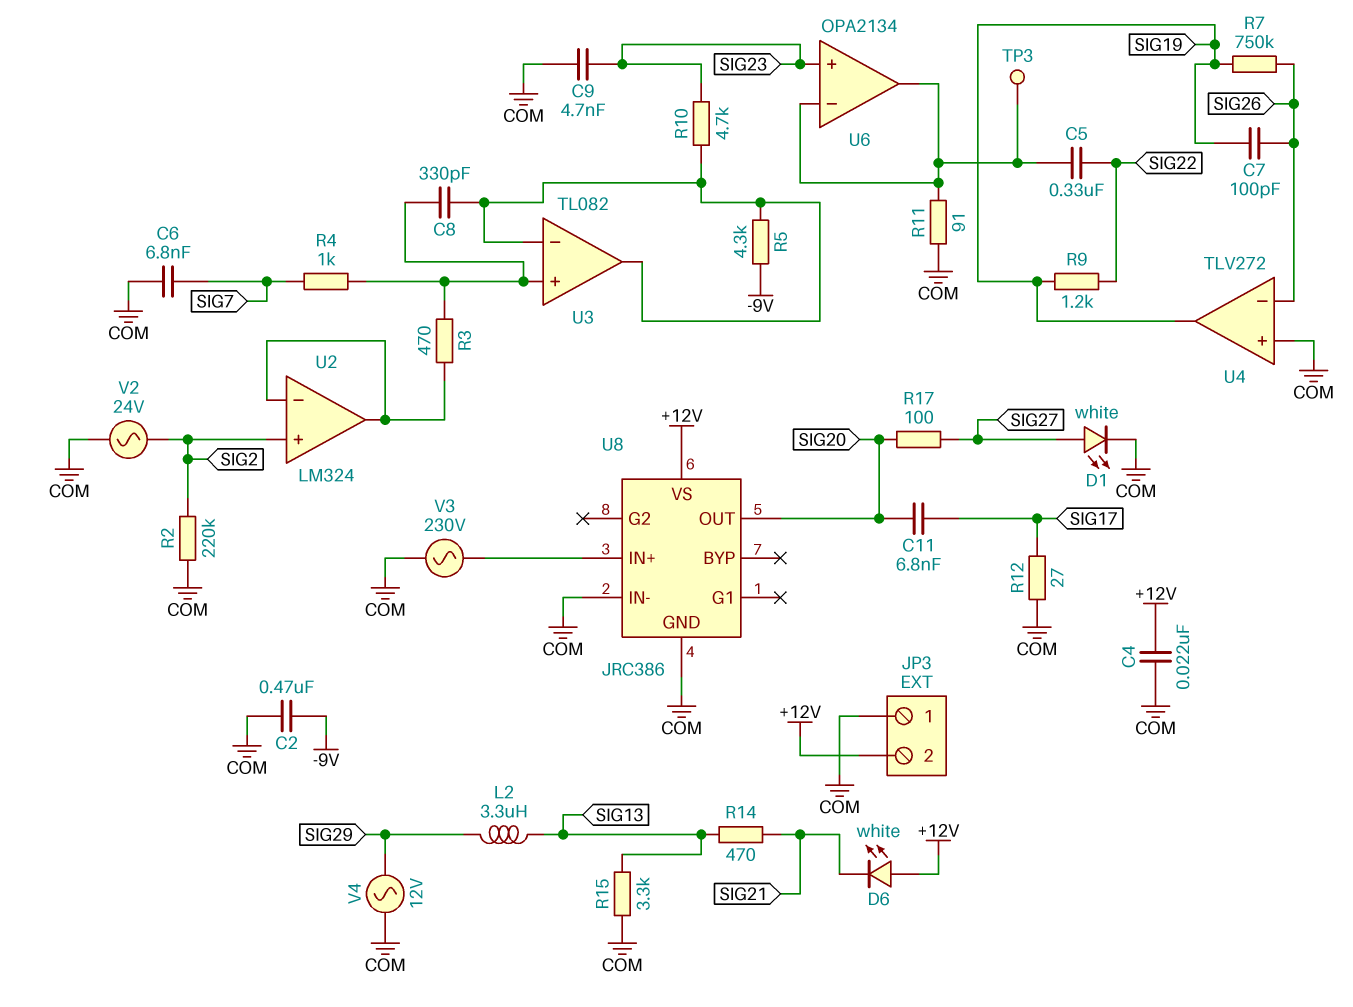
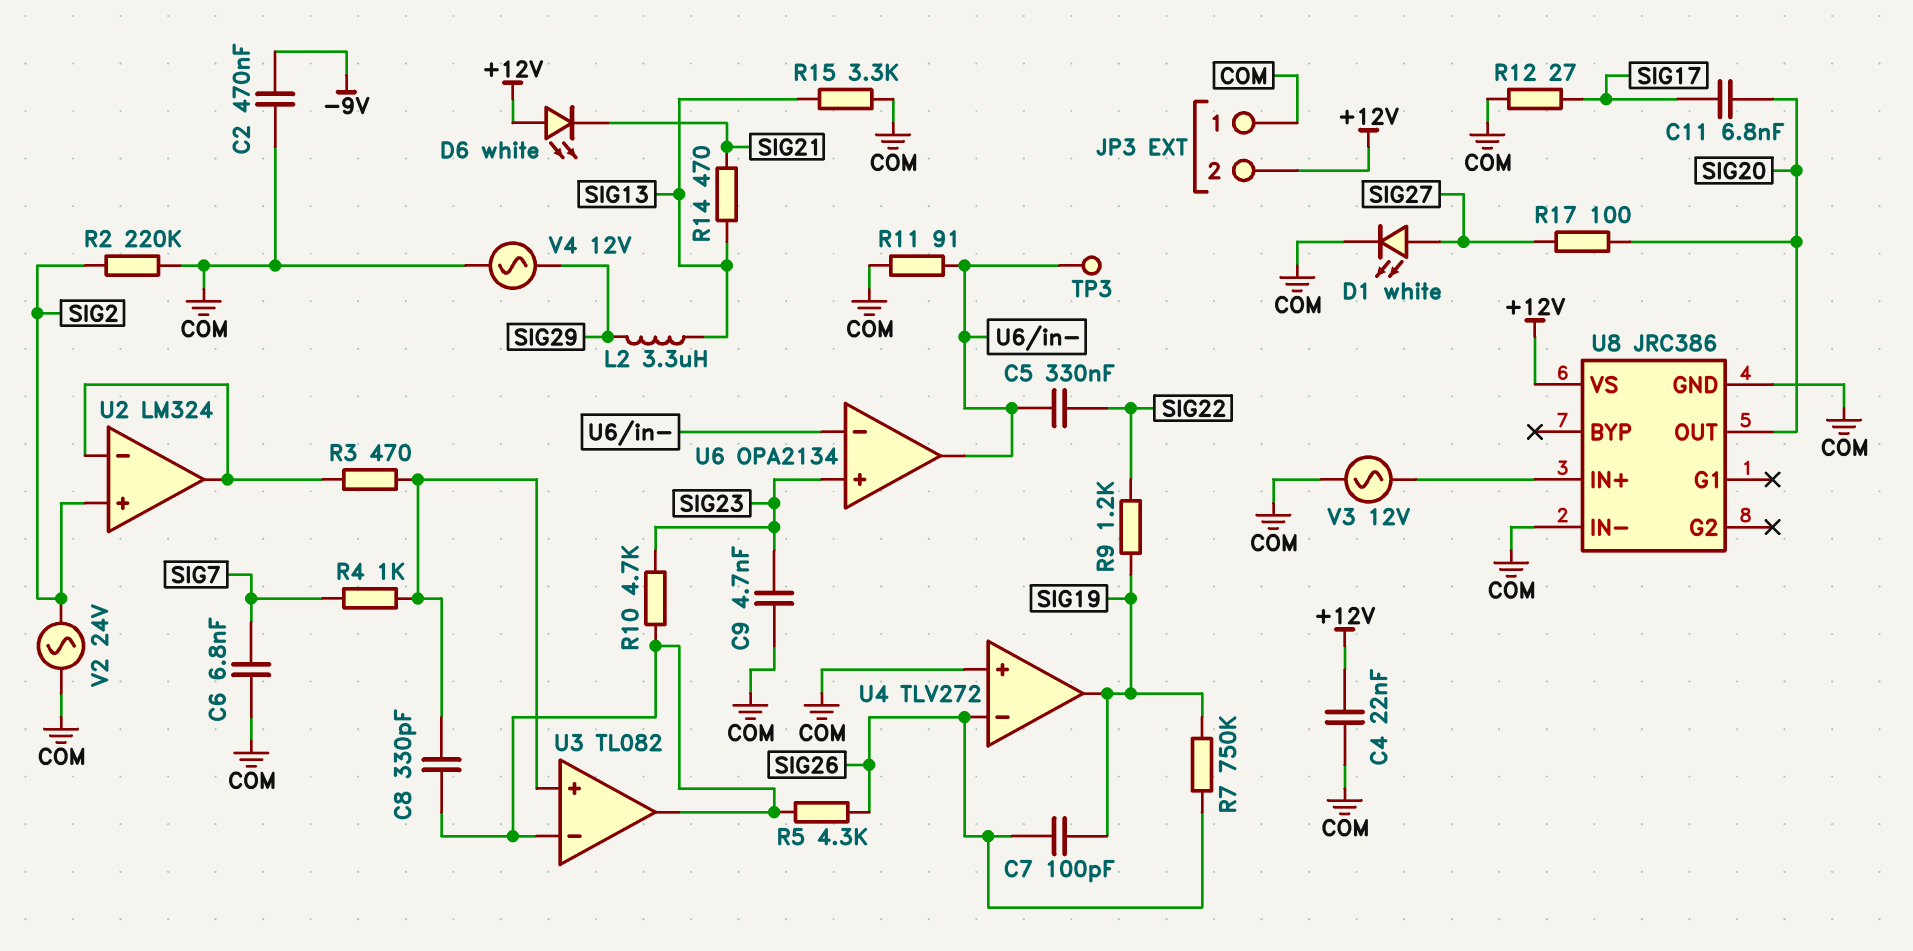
R5: 4.3k (-9V, U3/in-) -> 4.3k (SIG26, U3/in-)
V3: AC 230V (COM, U8/IN+) -> AC 12V (COM, U8/IN+)

